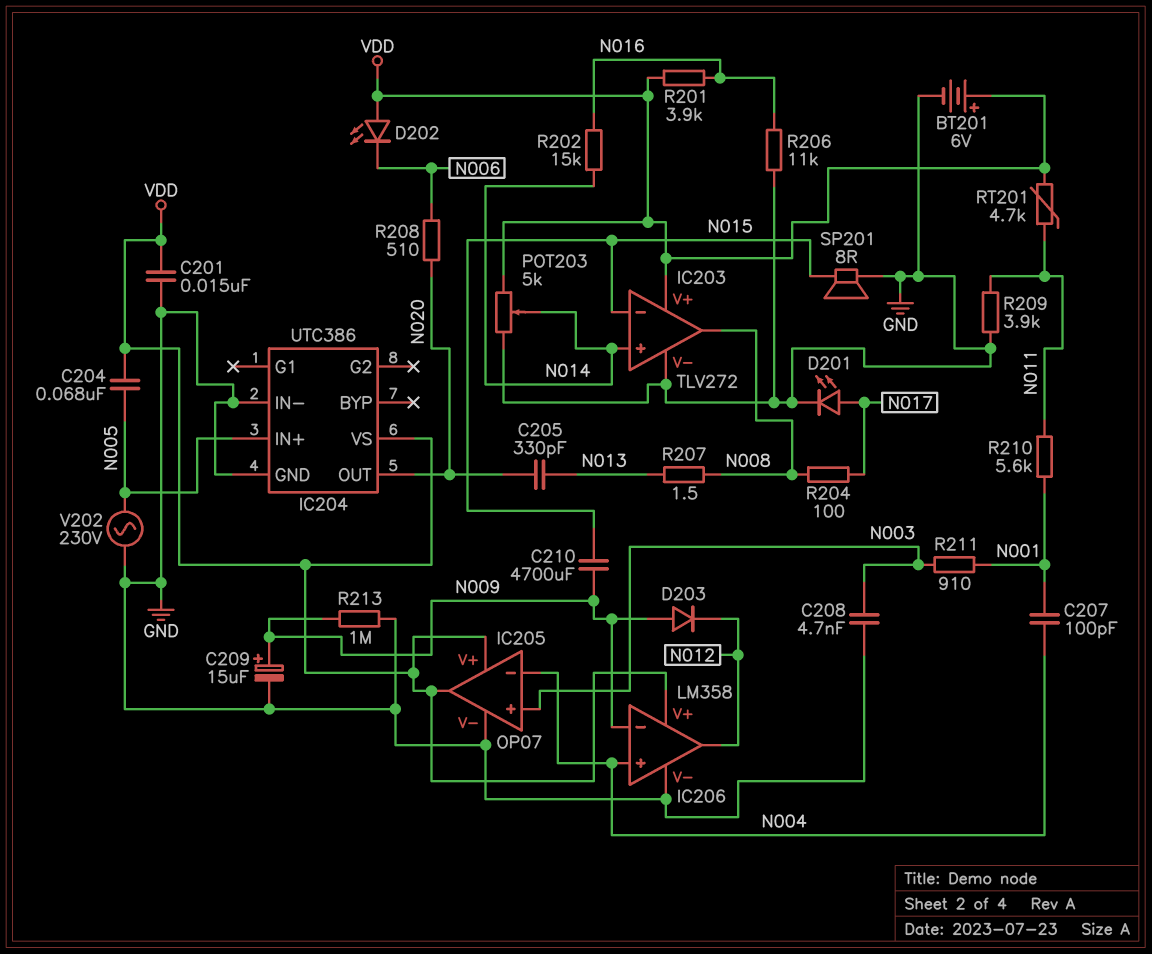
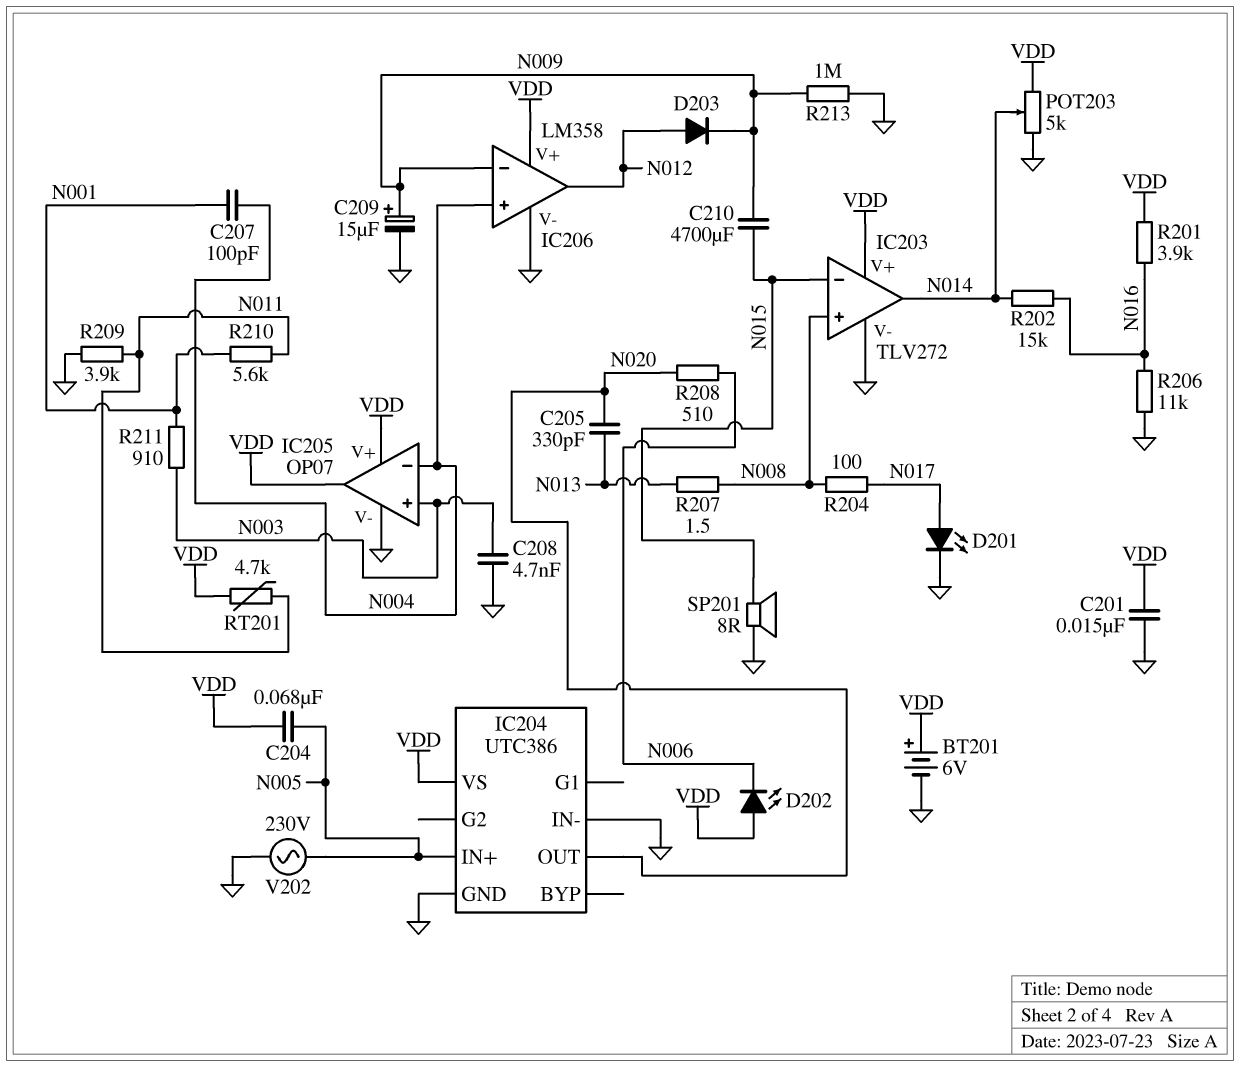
D203: diode (A N009, K N012) -> diode (A N012, K N009)
IC203 pin in+: N014 -> N008
IC203 pin out: N008 -> N014

